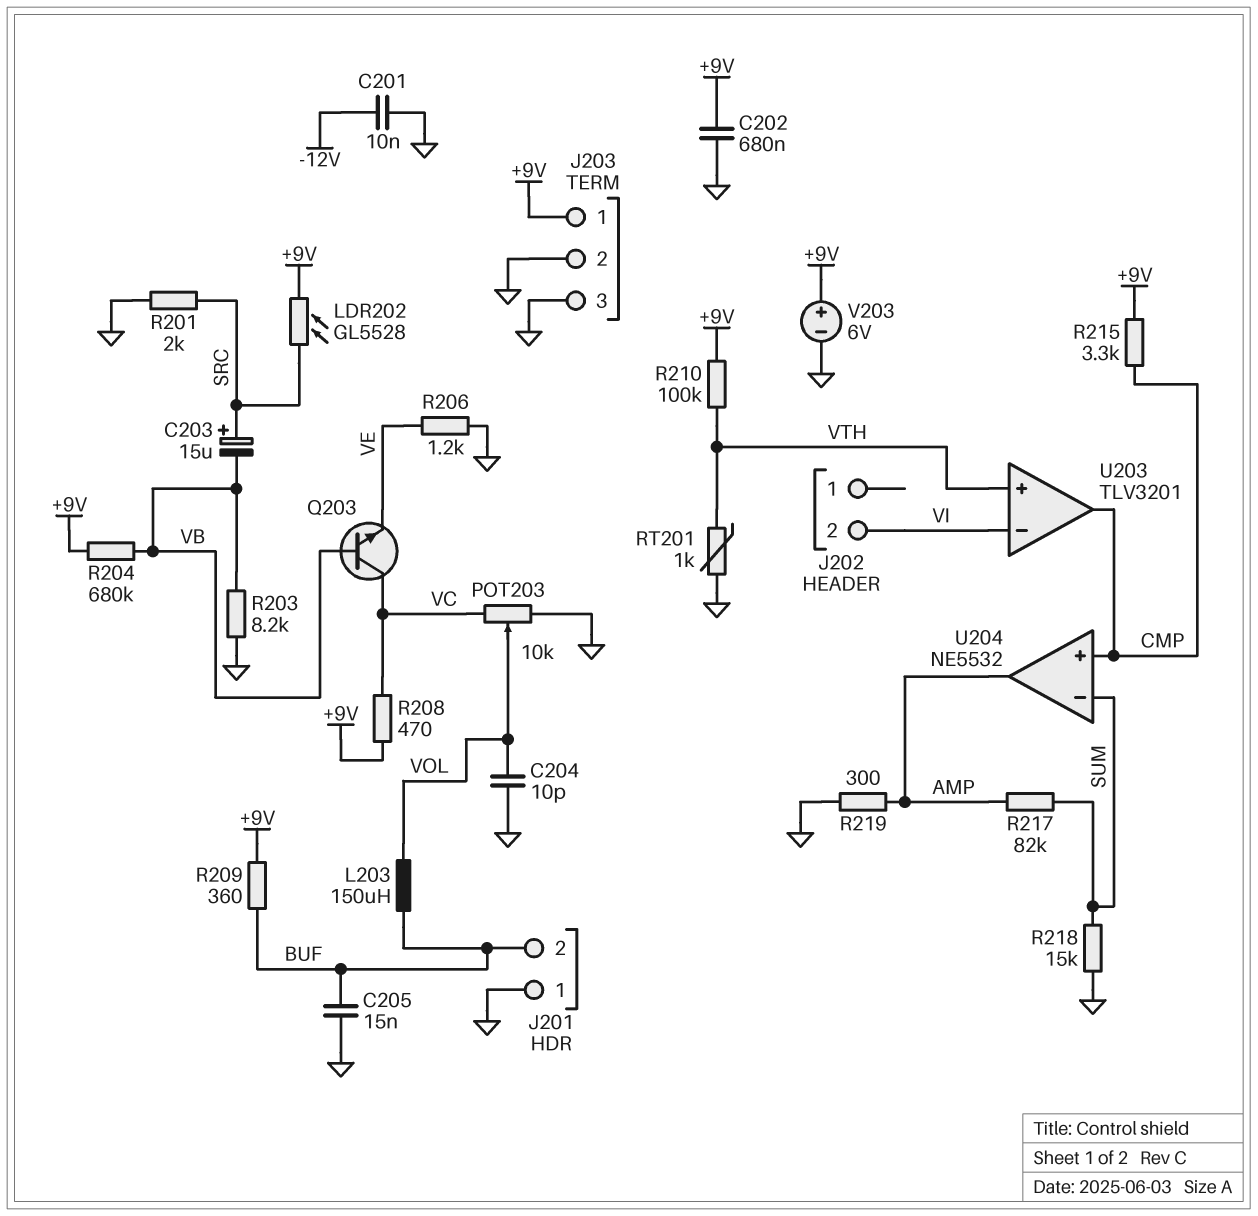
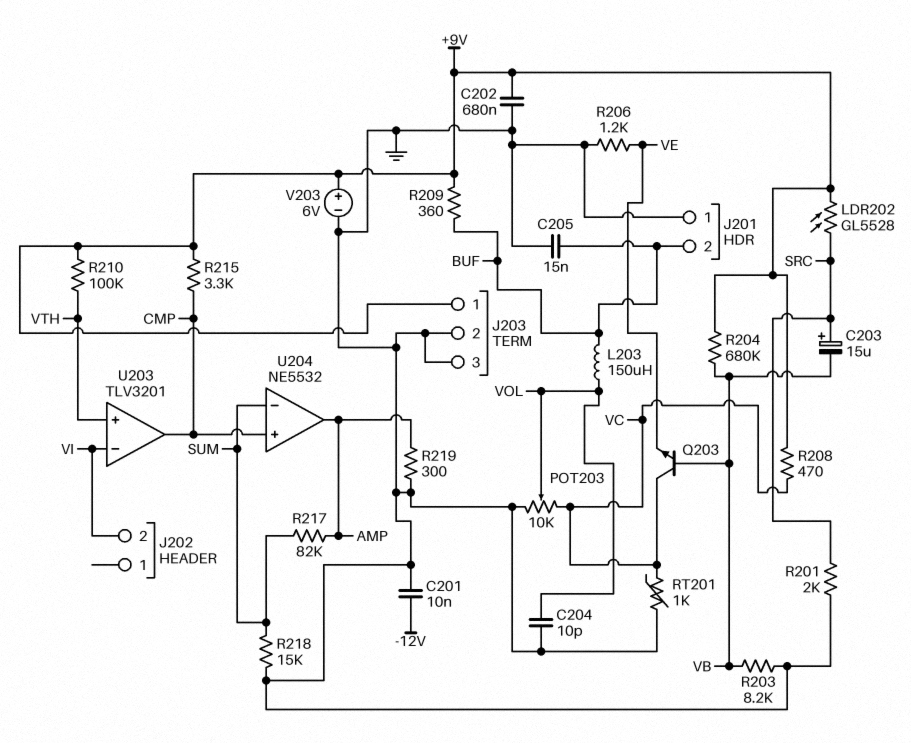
RT201: 1k (GND, VTH) -> 1k (GND, VC)

